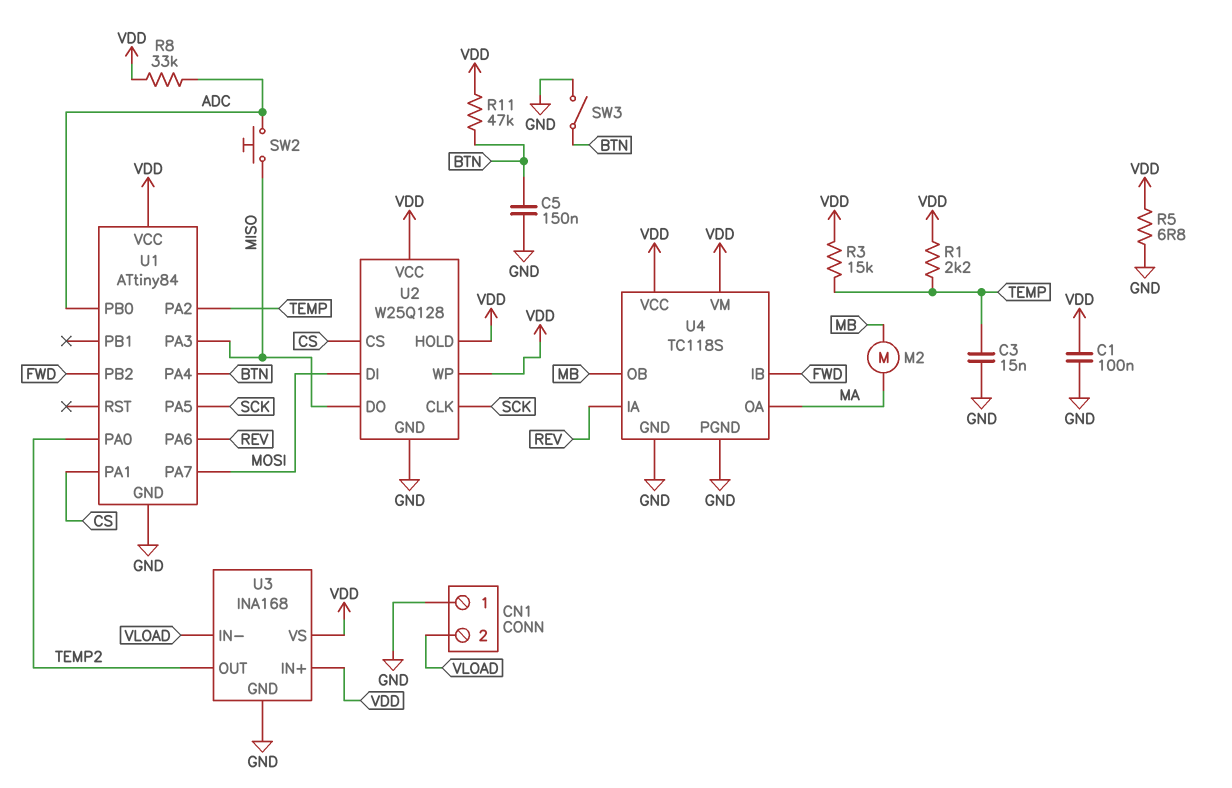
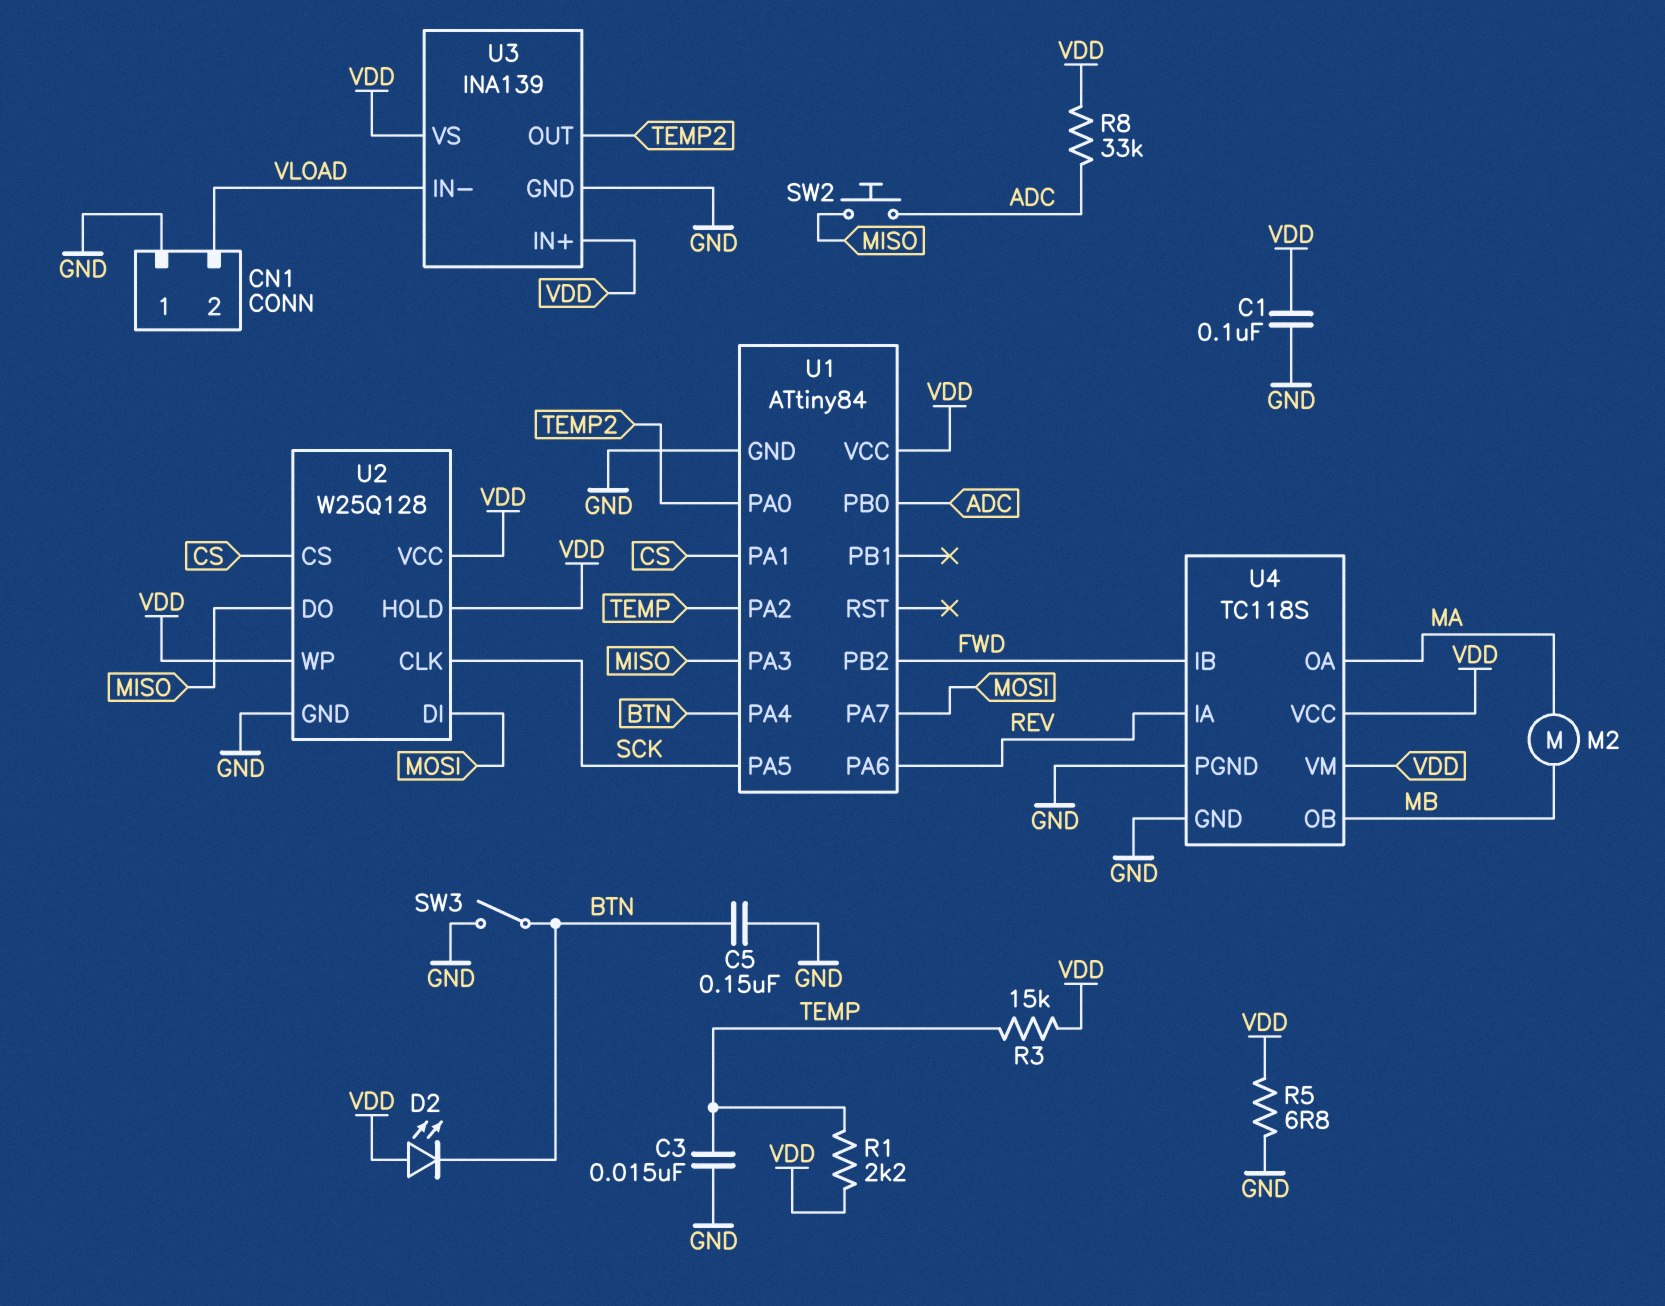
D2: none -> LED (A VDD, K BTN)
R11: 47k (BTN, VDD) -> none
U3: INA168 -> INA139

